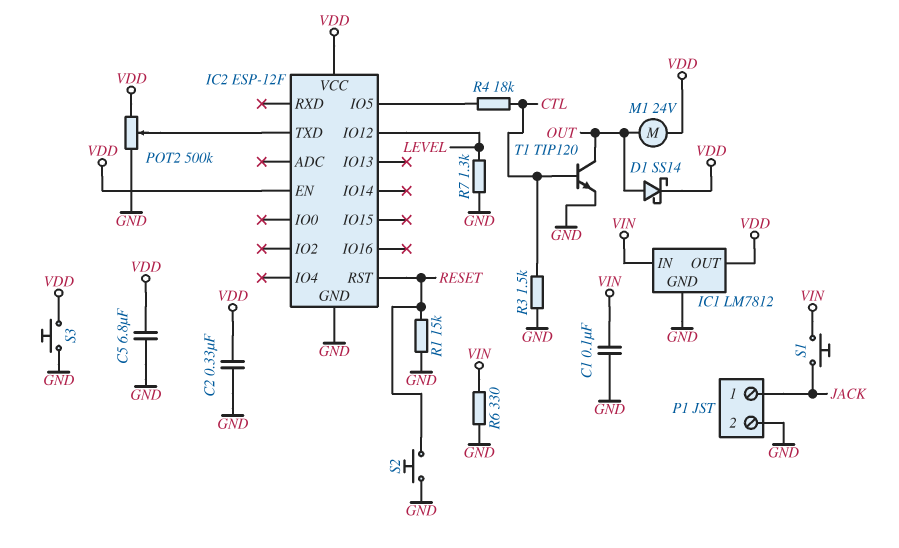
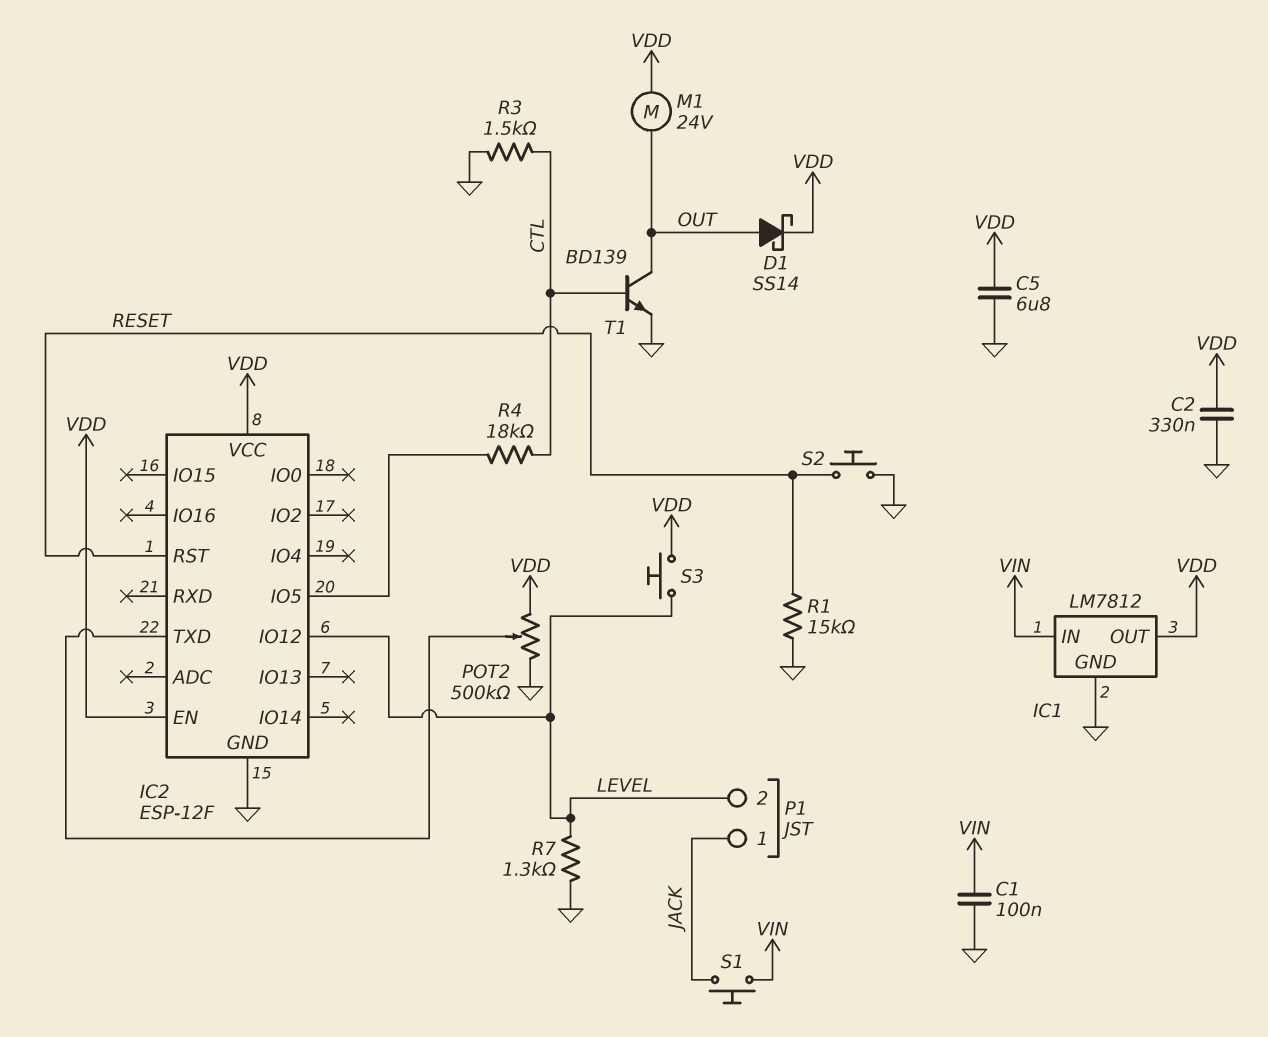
P1 pin 2: GND -> LEVEL
R6: 330 (GND, VIN) -> none
S3: button (GND, VDD) -> button (LEVEL, VDD)
T1: NPN TIP120 (B CTL, C OUT, E GND) -> NPN BD139 (B CTL, C OUT, E GND)

